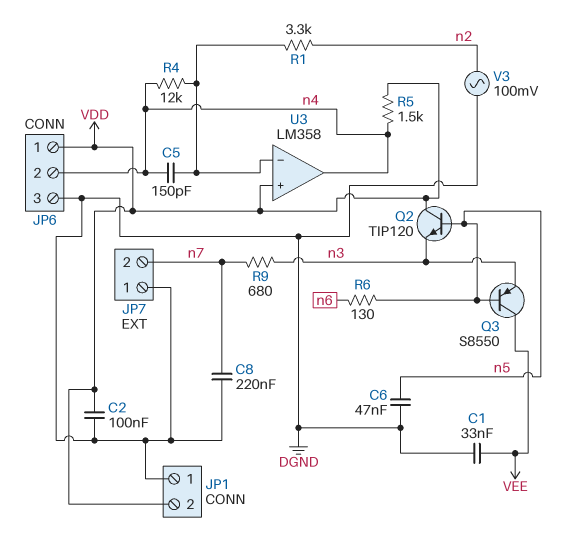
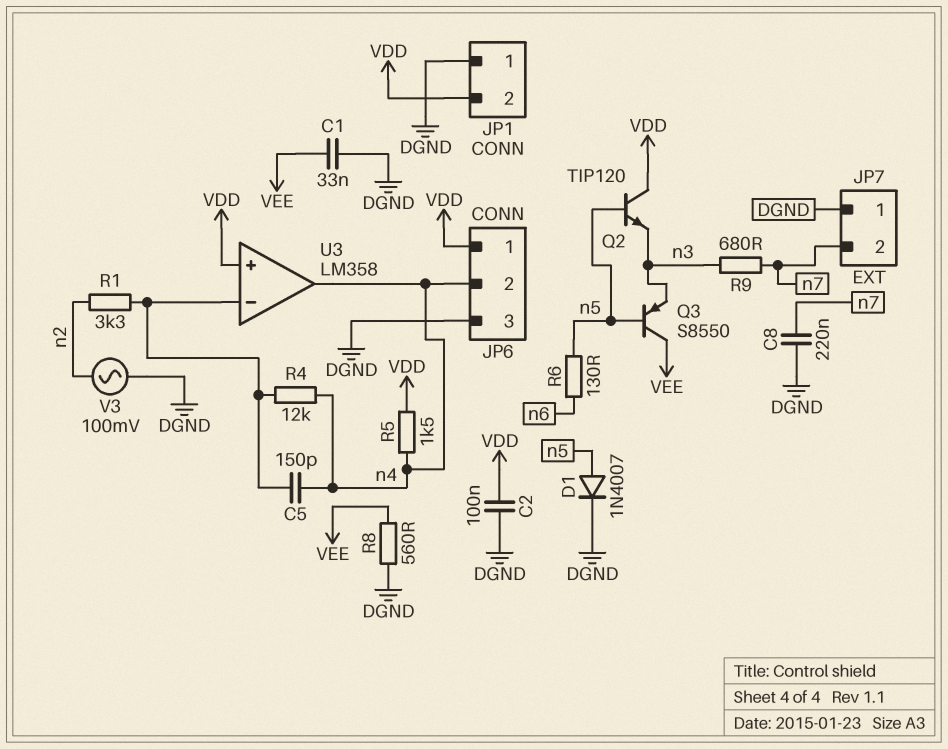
C6: 47nF (DGND, n5) -> none
D1: none -> diode 1N4007 (A n5, K DGND)
R8: none -> 560 (DGND, VEE)

